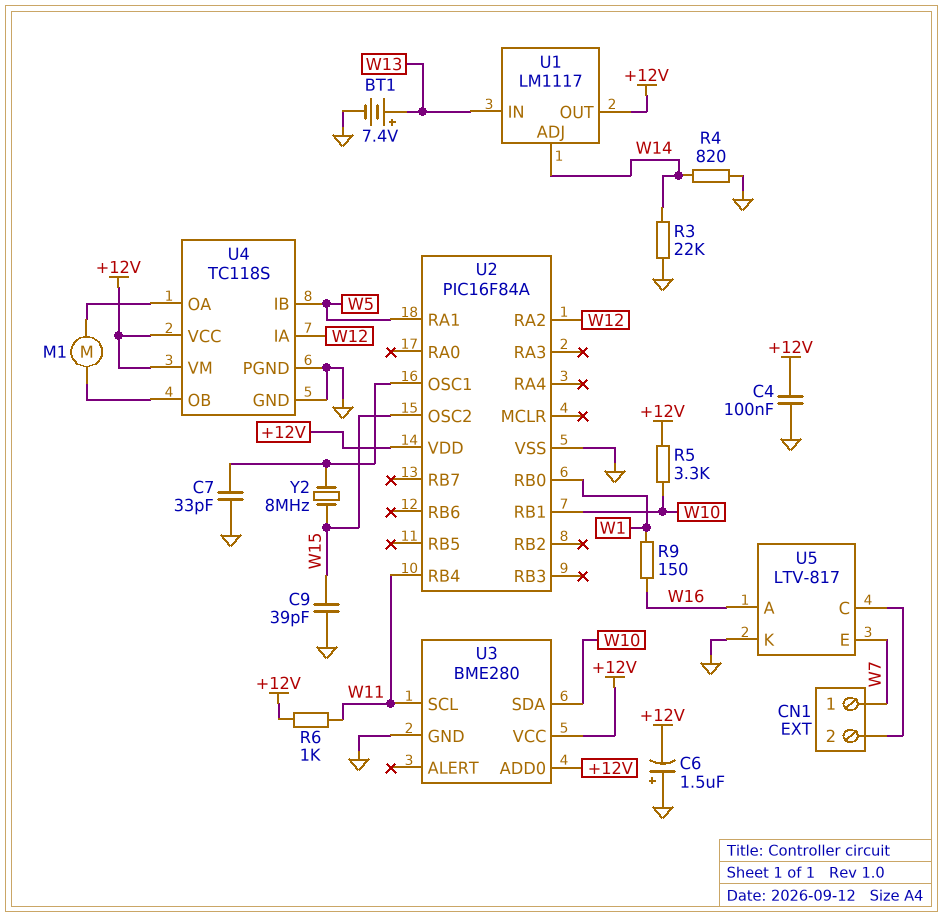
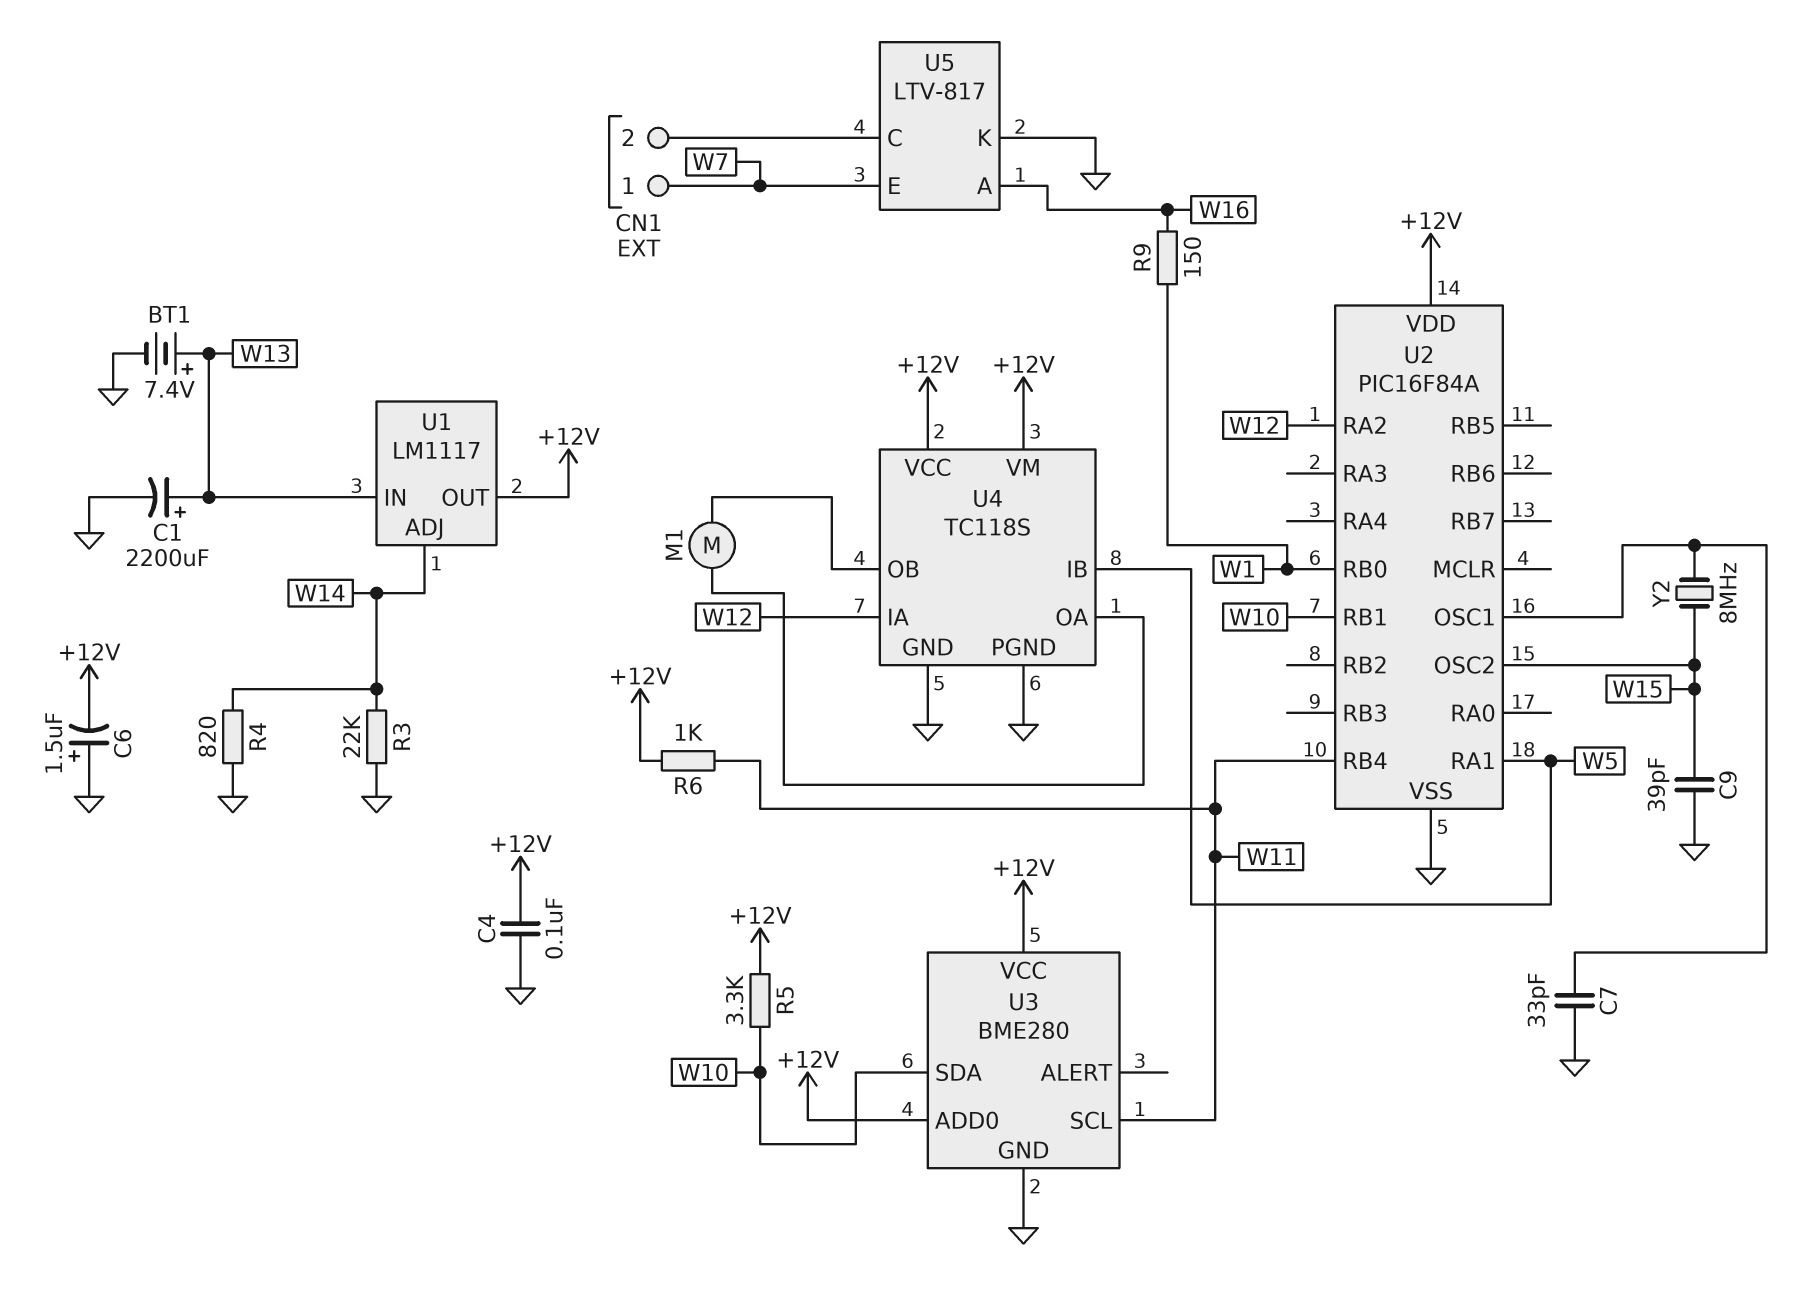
C1: none -> 2200uF (plus W13, minus GND)

